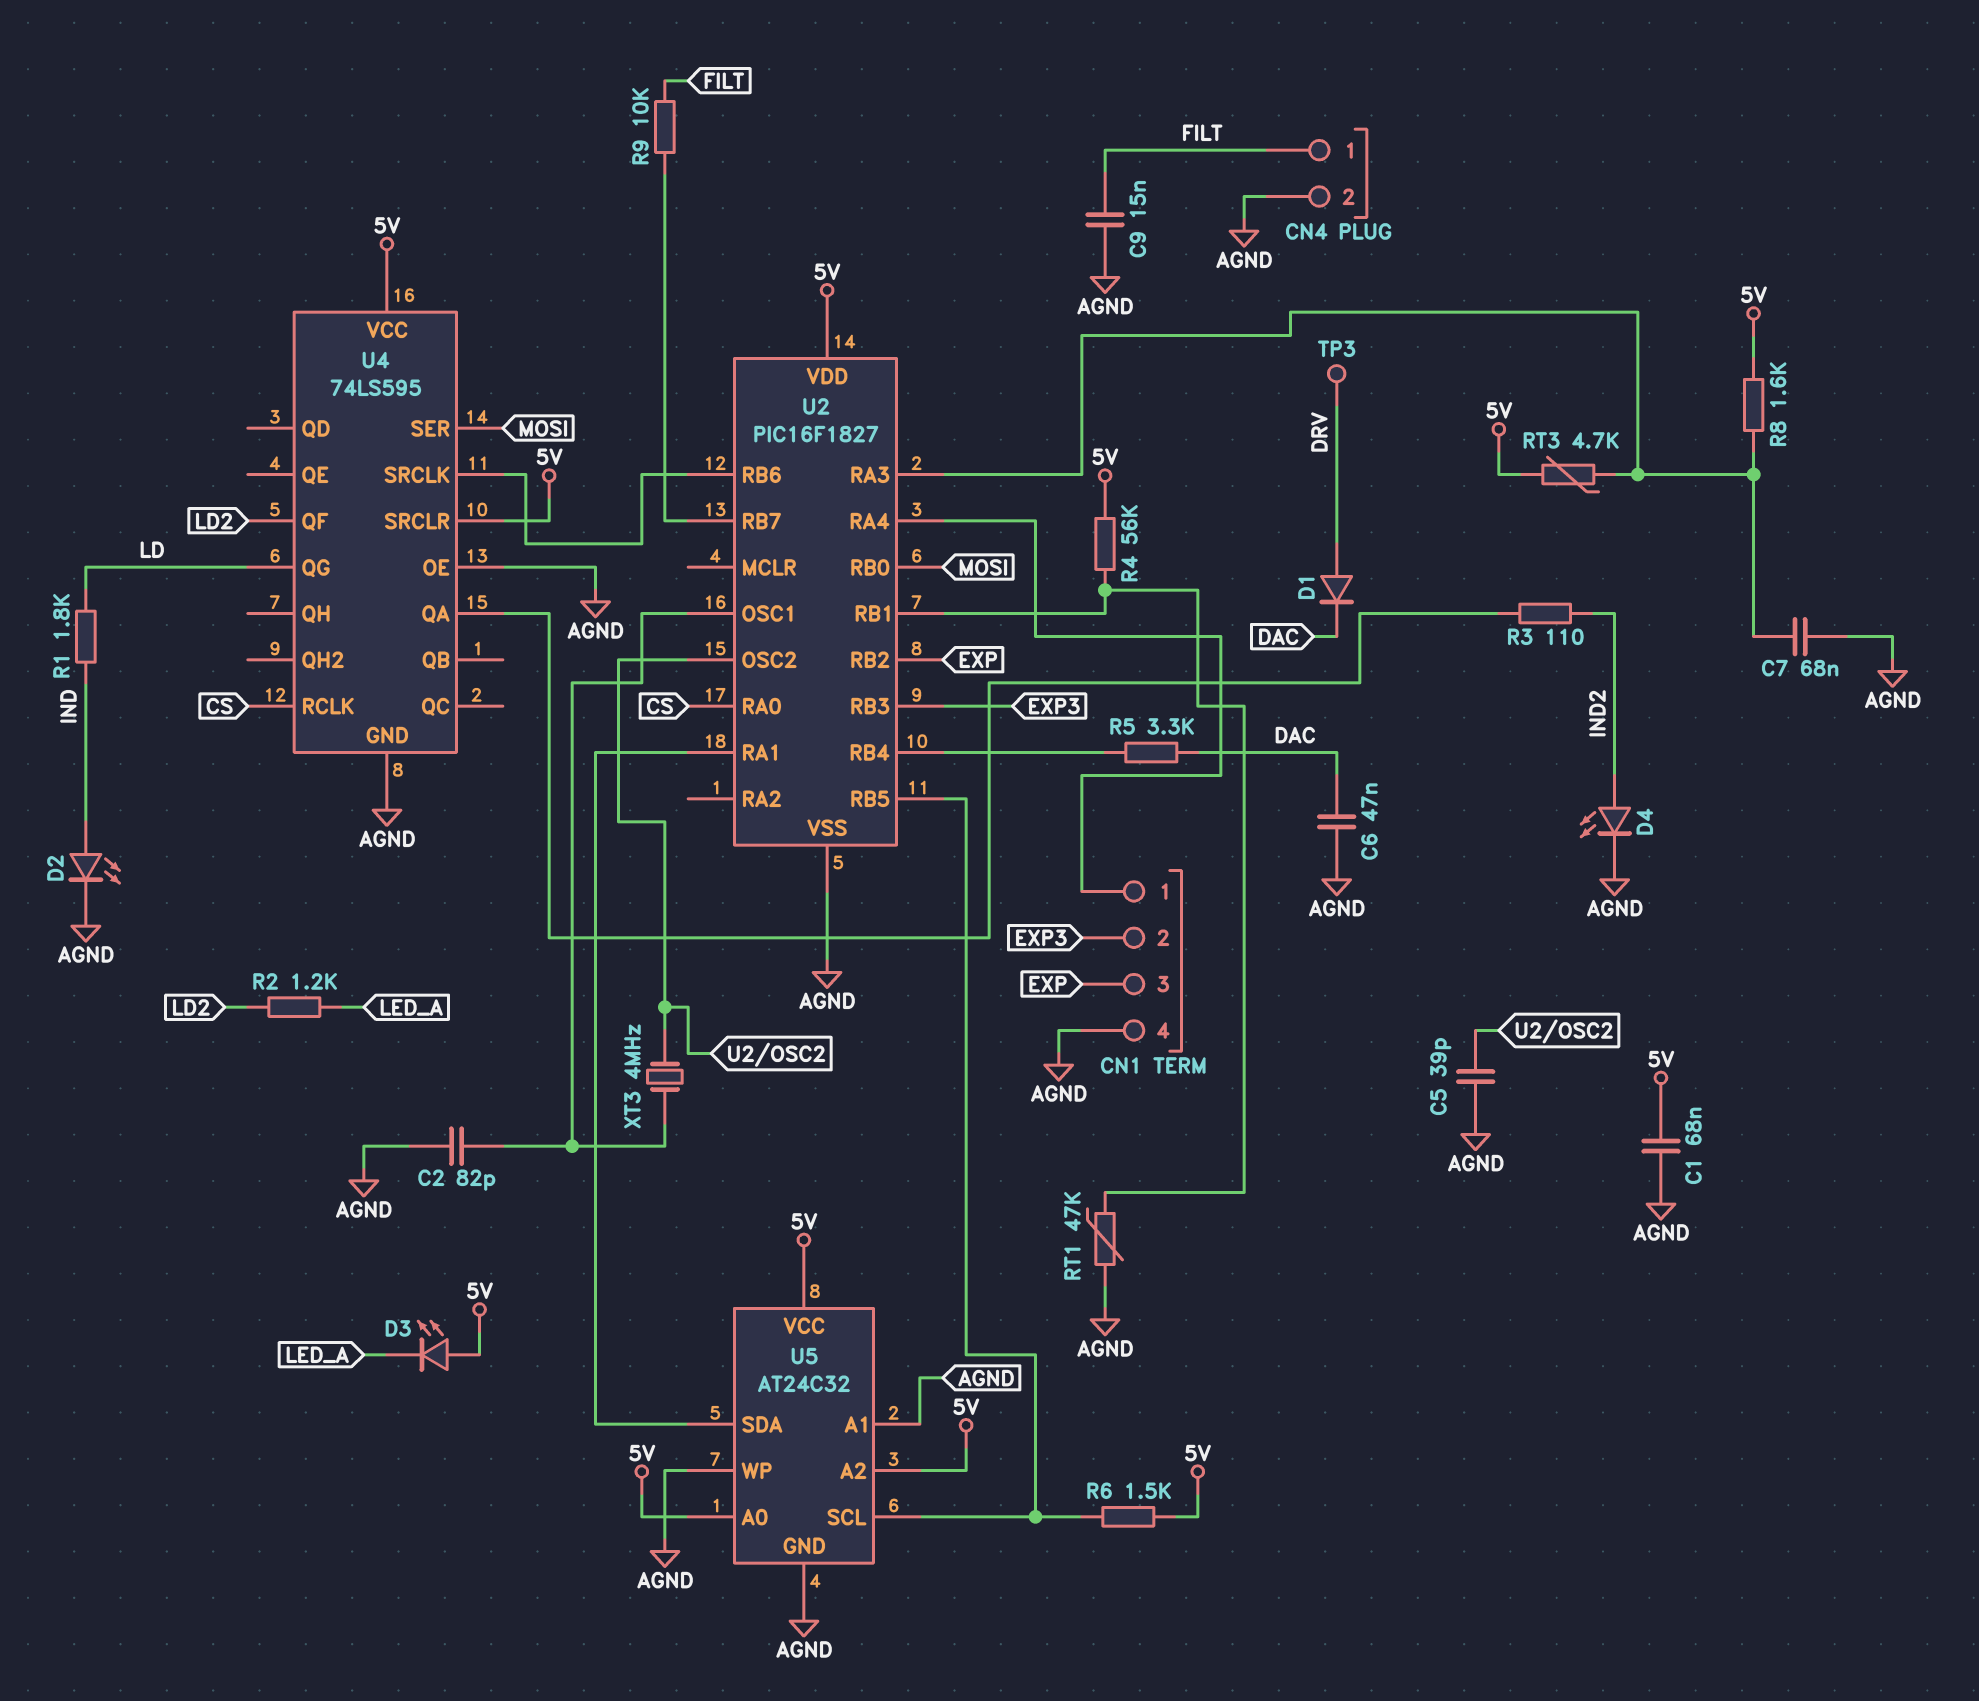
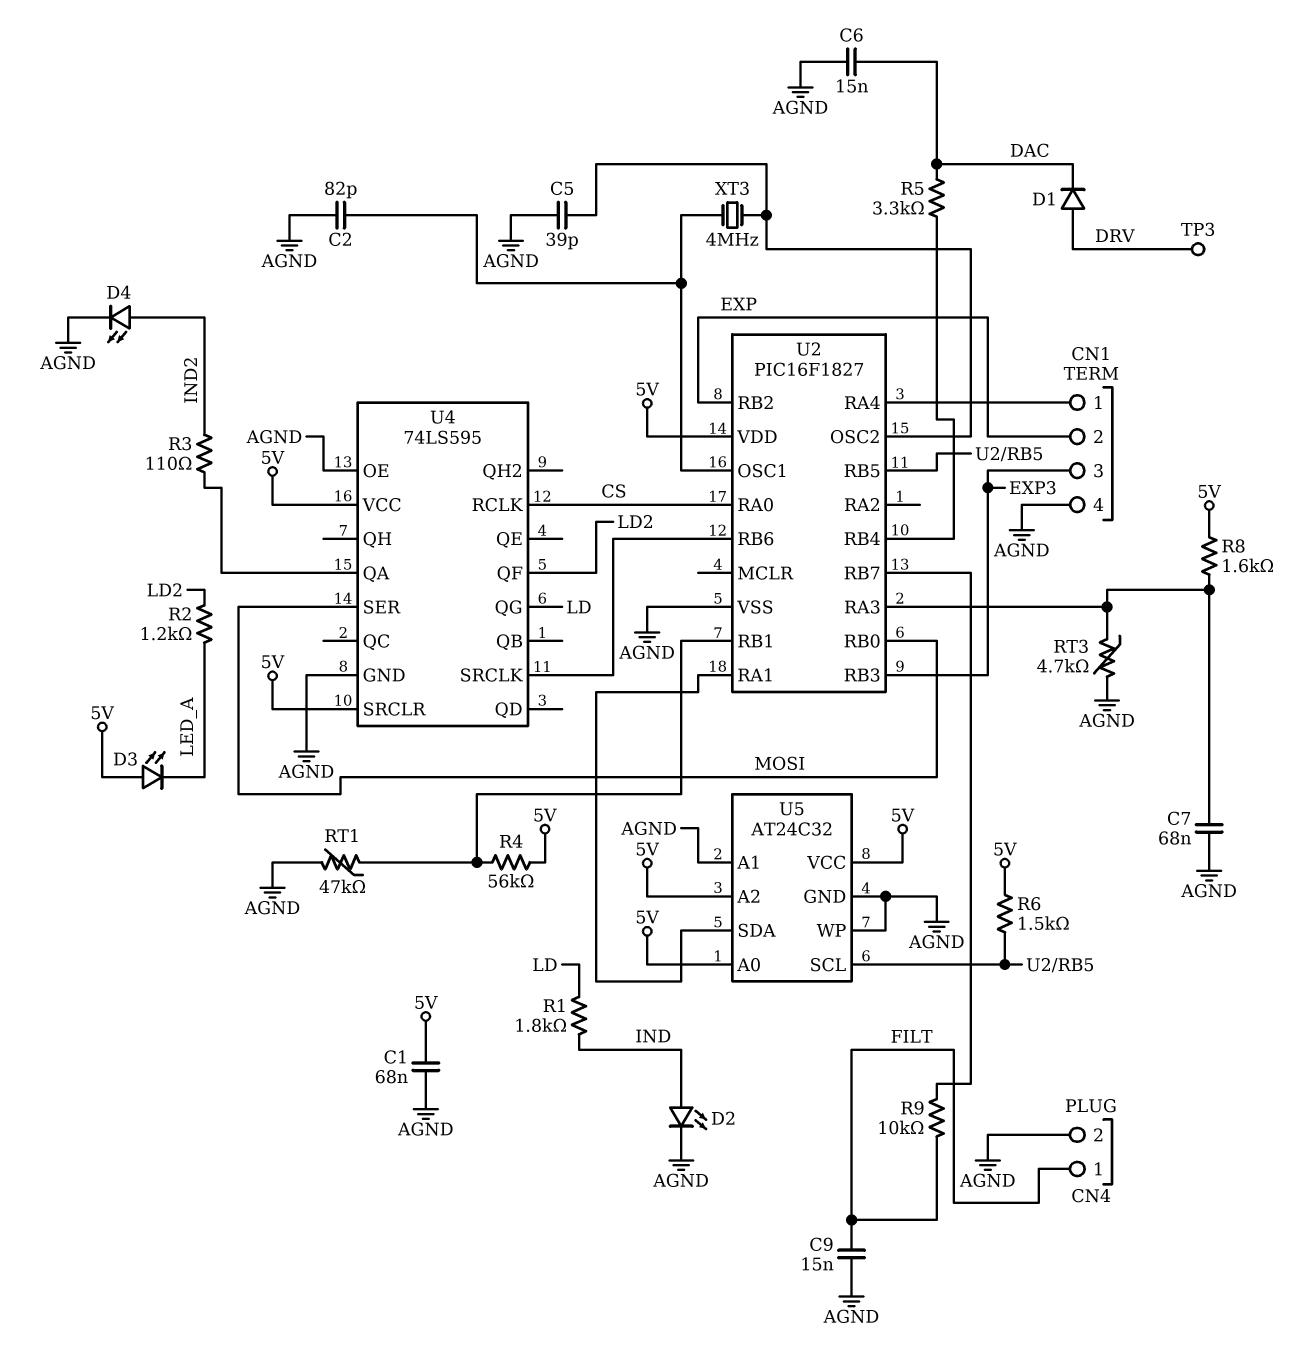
C6: 47nF (AGND, DAC) -> 15nF (AGND, DAC)
CN1 pin 2: EXP3 -> EXP
CN1 pin 3: EXP -> EXP3
RT3: 4.7k (5V, U2/RA3) -> 4.7k (AGND, U2/RA3)

